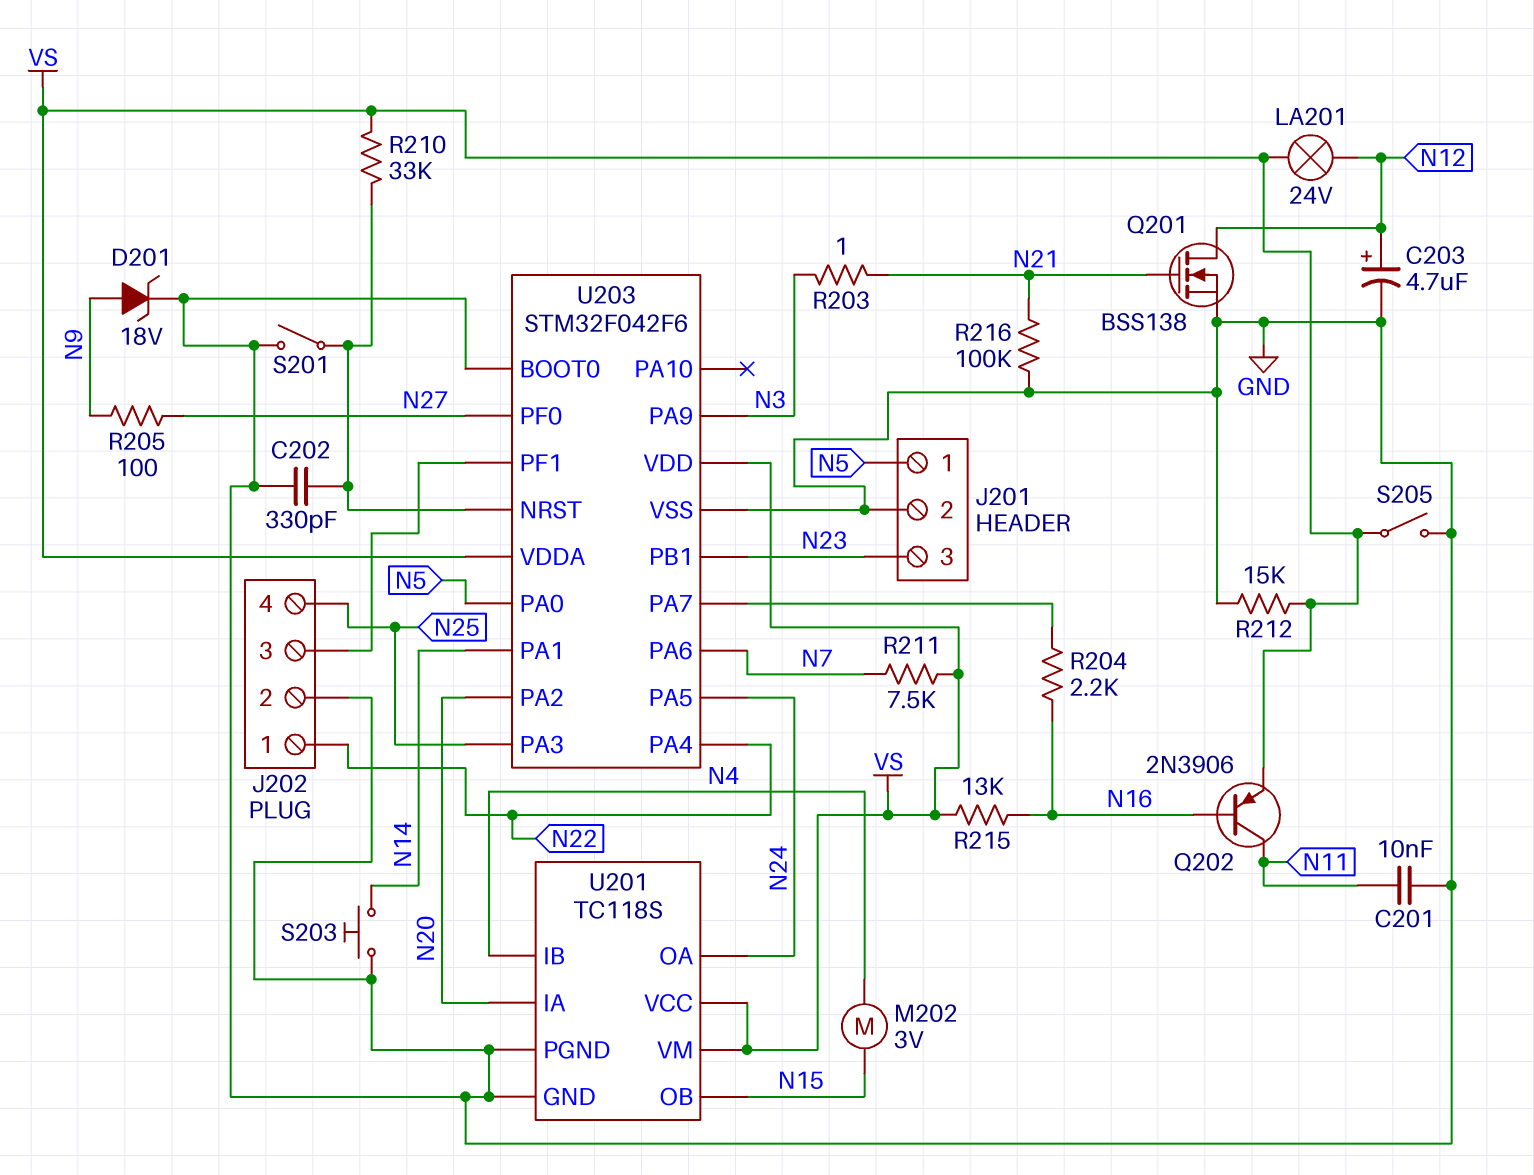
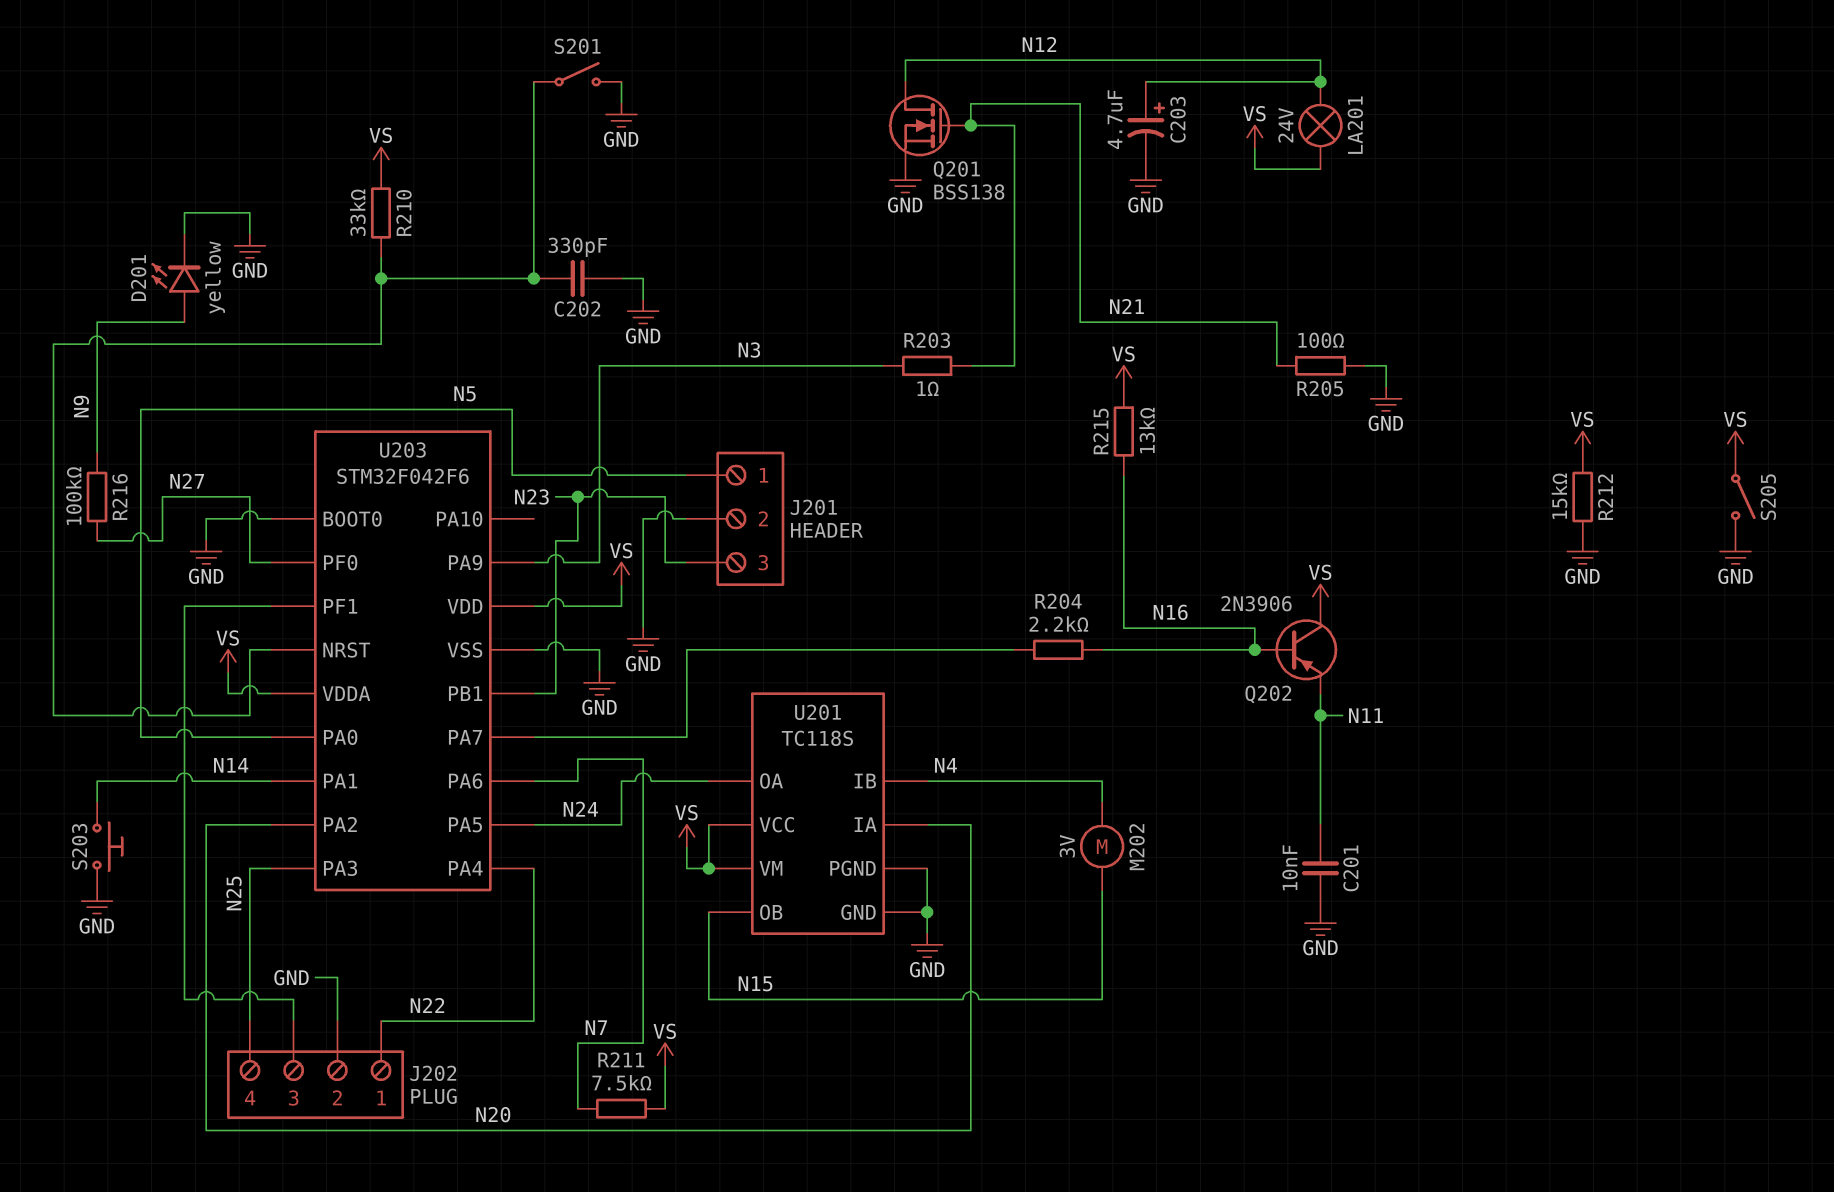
D201: zener 18V (A N9, K GND) -> LED yellow (A N9, K GND)
Q202: PNP 2N3906 (B N16, C N11, E VS) -> PNP 2N3906 (B N16, C VS, E N11)
R205: 100 (N9, N27) -> 100 (GND, N21)
R216: 100k (GND, N21) -> 100k (N9, N27)

